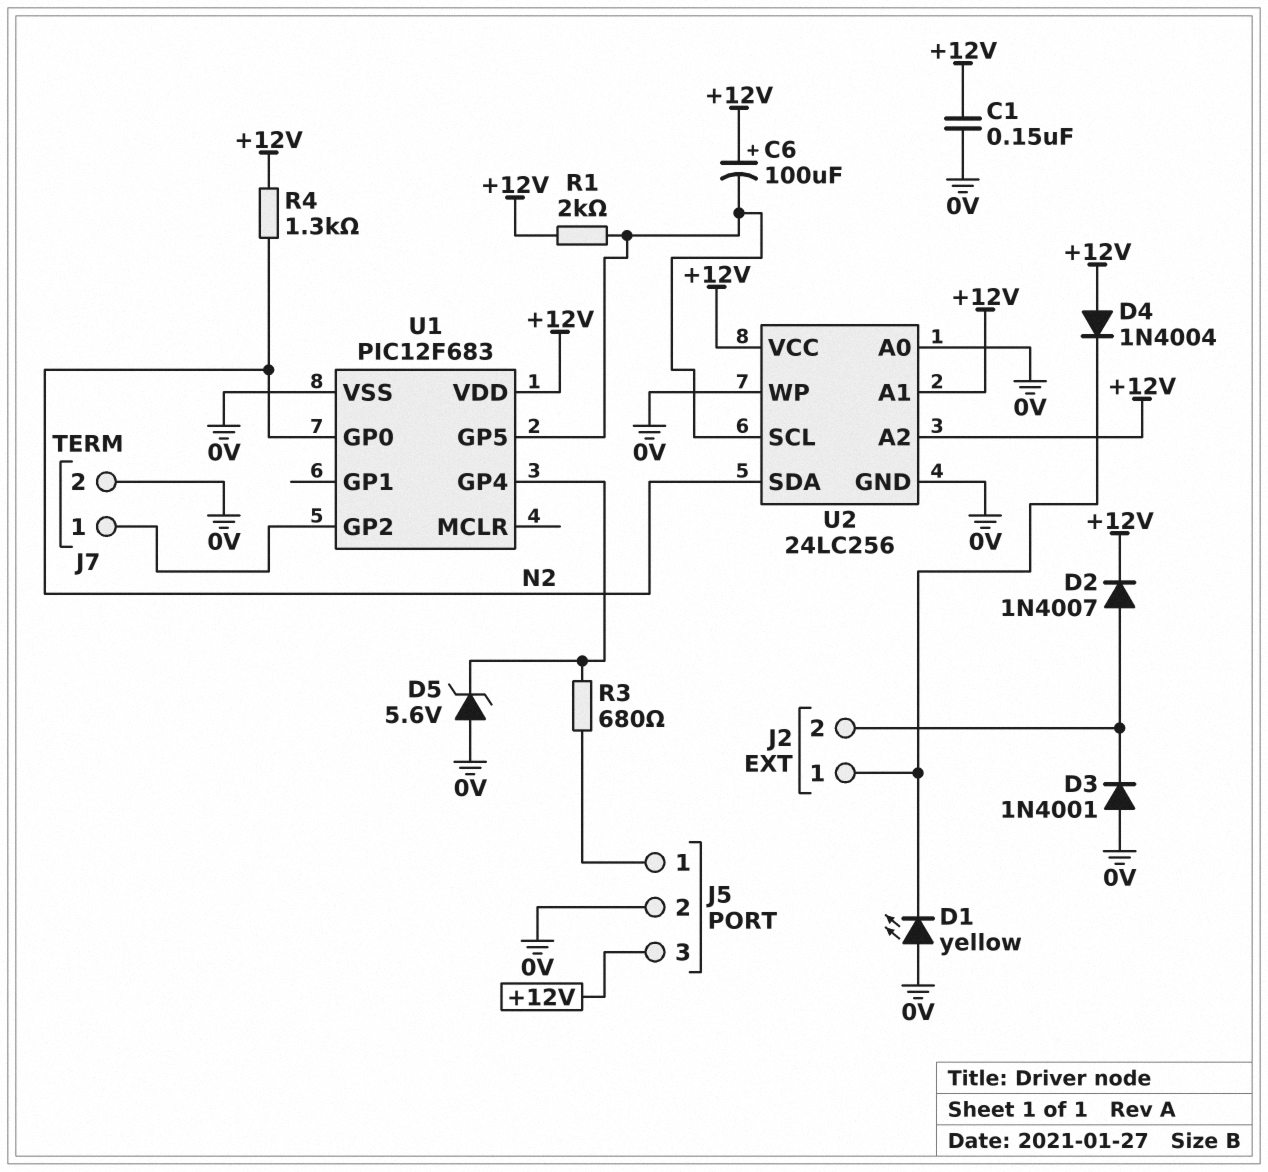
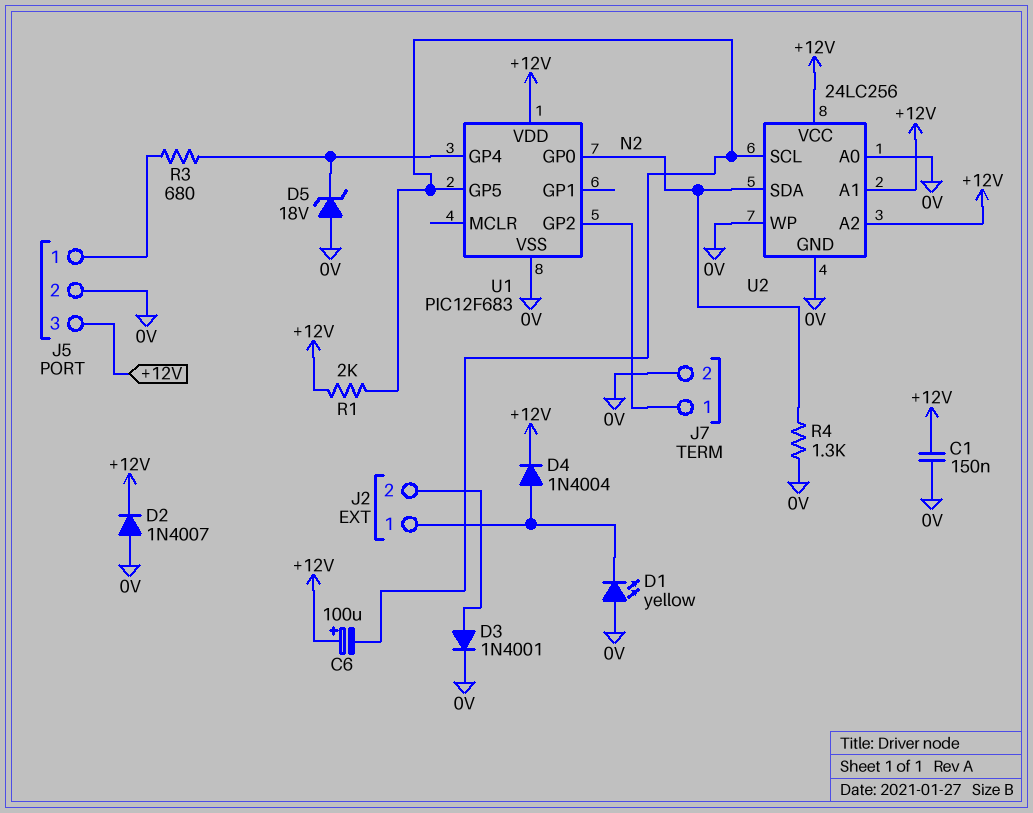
D2: diode 1N4007 (A J2/2, K +12V) -> diode 1N4007 (A 0V, K +12V)
D3: diode 1N4001 (A 0V, K J2/2) -> diode 1N4001 (A J2/2, K 0V)
D4: diode 1N4004 (A +12V, K J2/1) -> diode 1N4004 (A J2/1, K +12V)
D5: zener 5.6V (A 0V, K U1/GP4) -> zener 18V (A 0V, K U1/GP4)
R4: 1.3k (+12V, N2) -> 1.3k (0V, N2)

